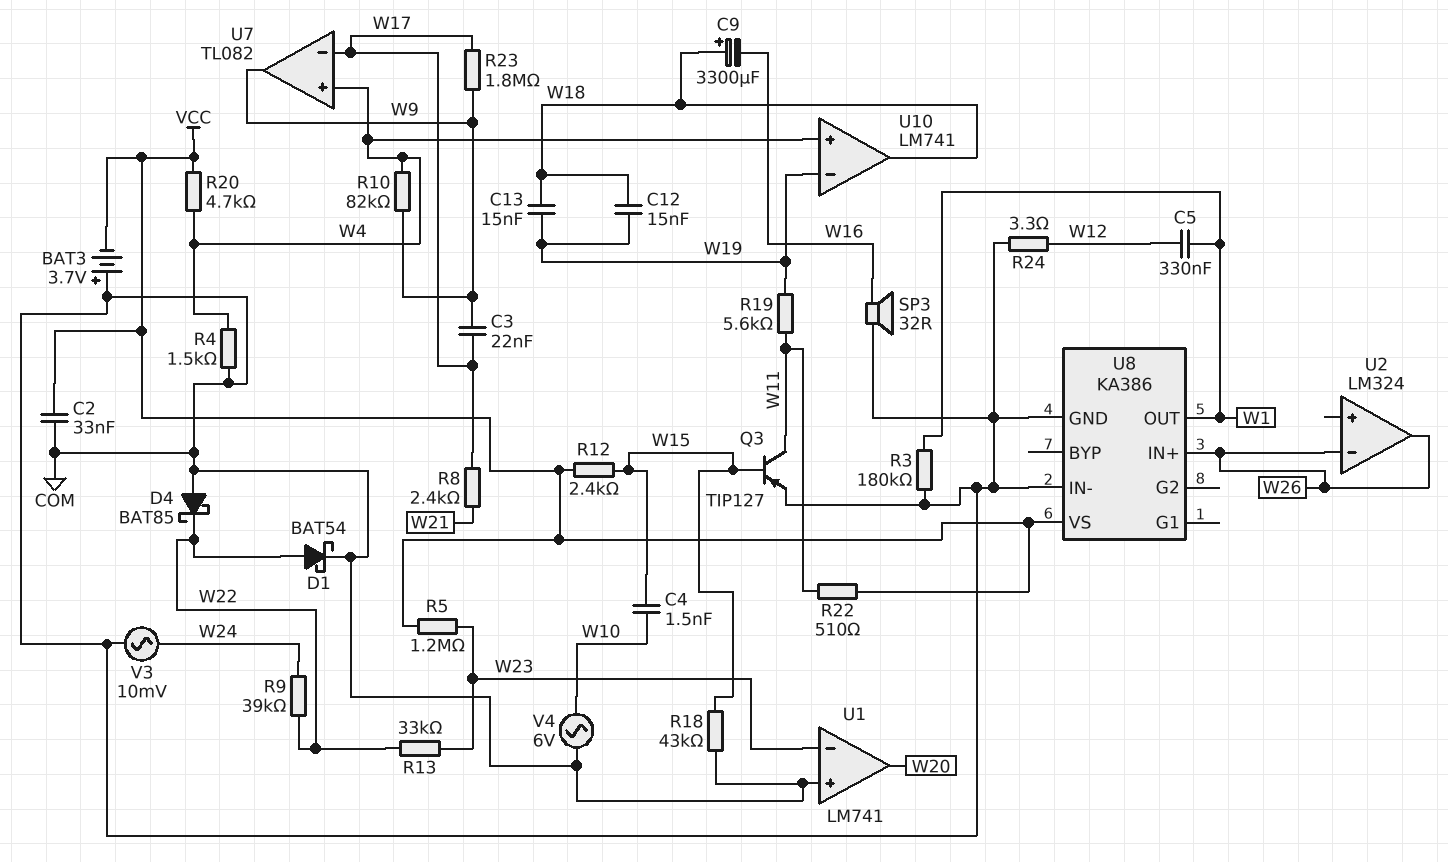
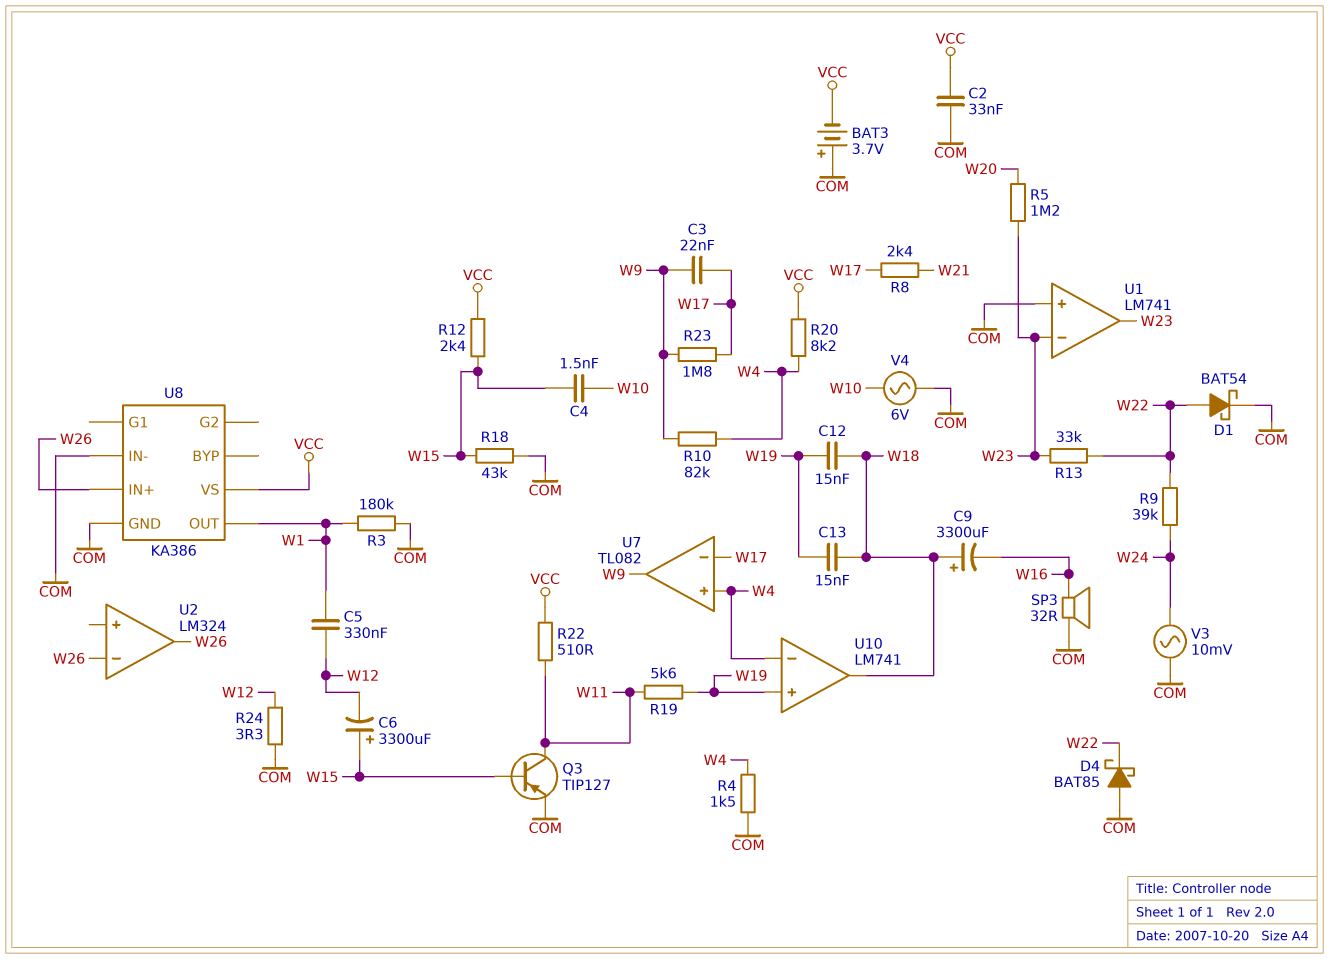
C6: none -> 3300uF (plus W15, minus W12)
R5: 1.2M (VCC, W23) -> 1.2M (W20, W23)
R20: 4.7k (VCC, W4) -> 8.2k (VCC, W4)
U1 pin out: W20 -> W23
U10 pin in+: W4 -> W19
U10 pin in-: W19 -> W4

